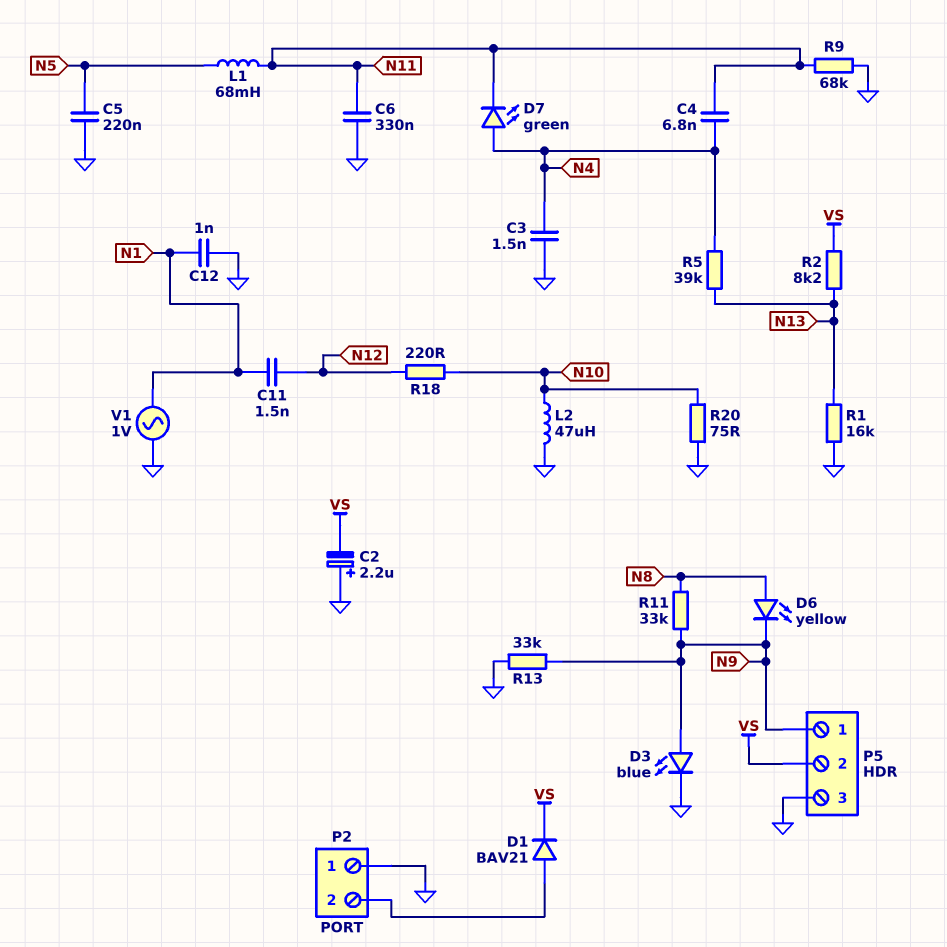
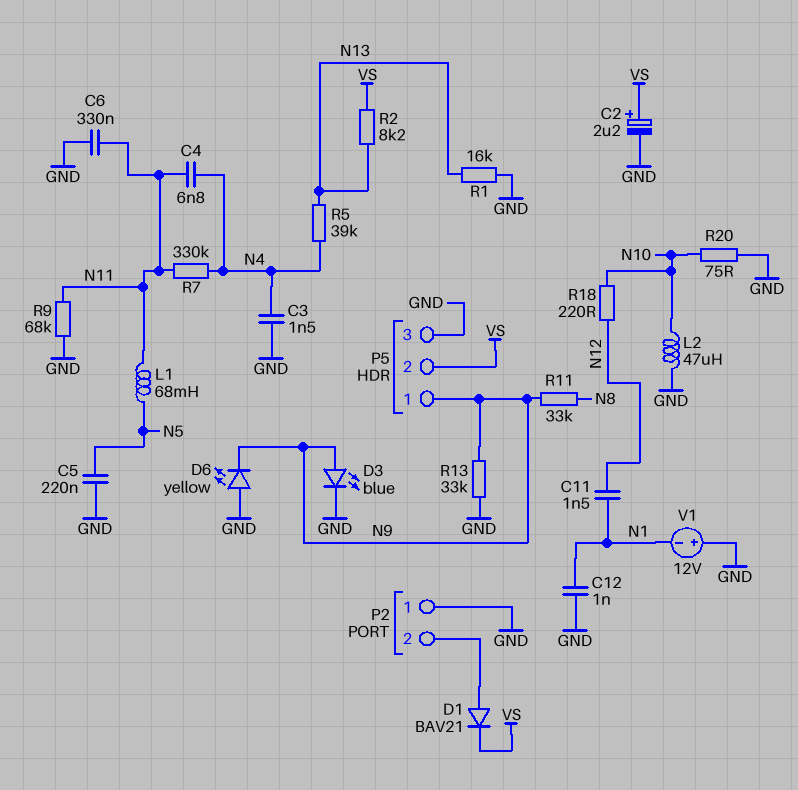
C2: 2.2uF (plus GND, minus VS) -> 2.2uF (plus VS, minus GND)
D6: LED yellow (A N8, K N9) -> LED yellow (A GND, K N9)
D7: LED green (A N4, K N11) -> none
R7: none -> 330k (N4, N11)
V1: AC 1V (GND, N1) -> 12V (plus GND, minus N1)

